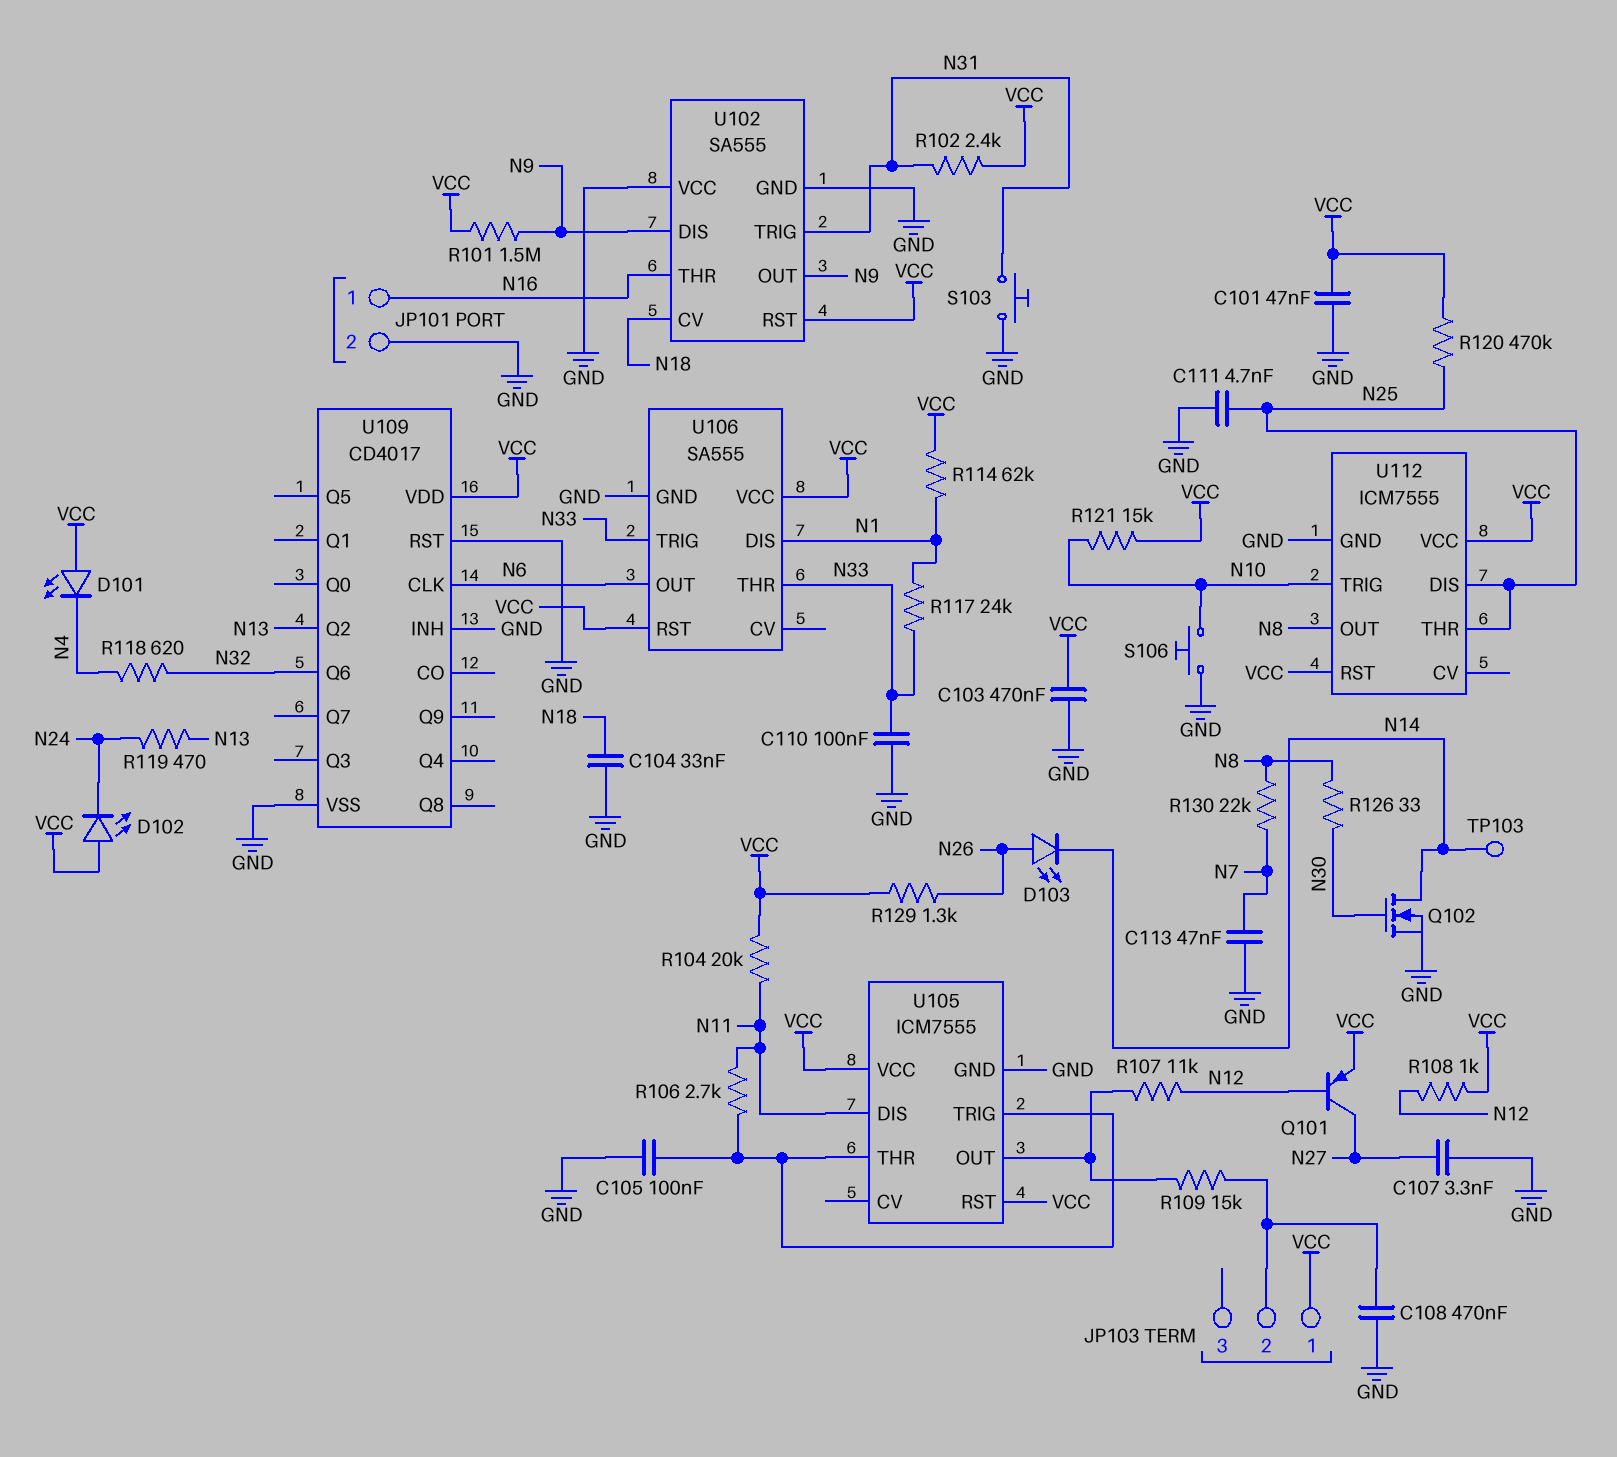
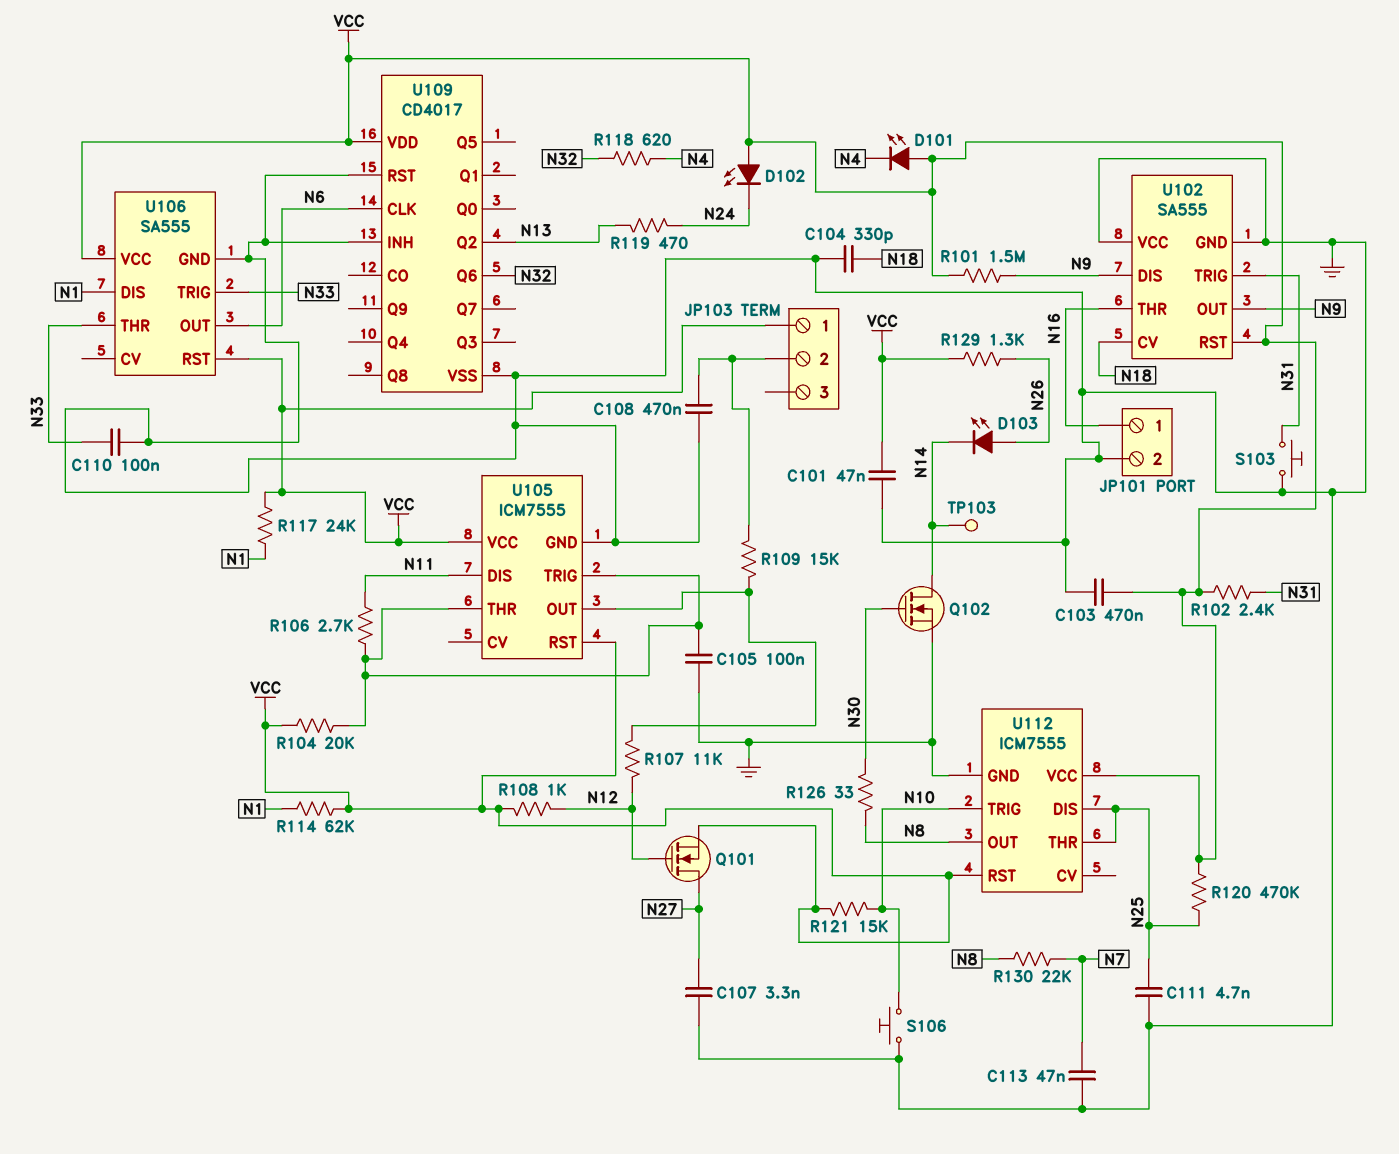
C104: 33nF (GND, N18) -> 330pF (GND, N18)
Q101: PNP (B N12, C N27, E VCC) -> NMOS (G N12, D N27, S VCC)
R104: 20k (N11, VCC) -> 20k (U105/THR, VCC)
R117: 24k (N1, N33) -> 24k (N1, VCC)

